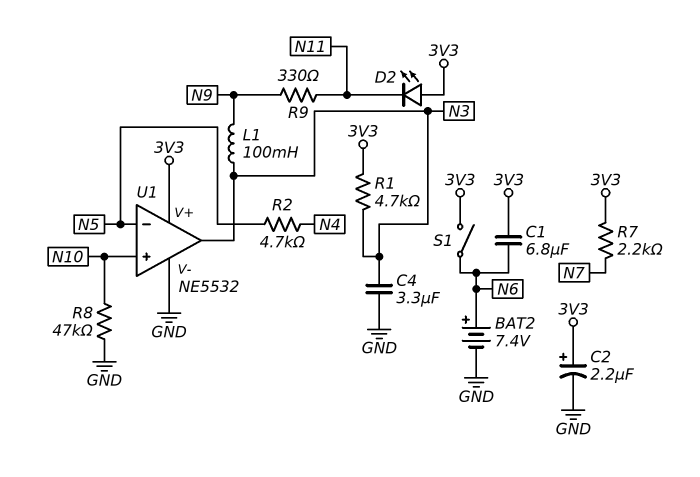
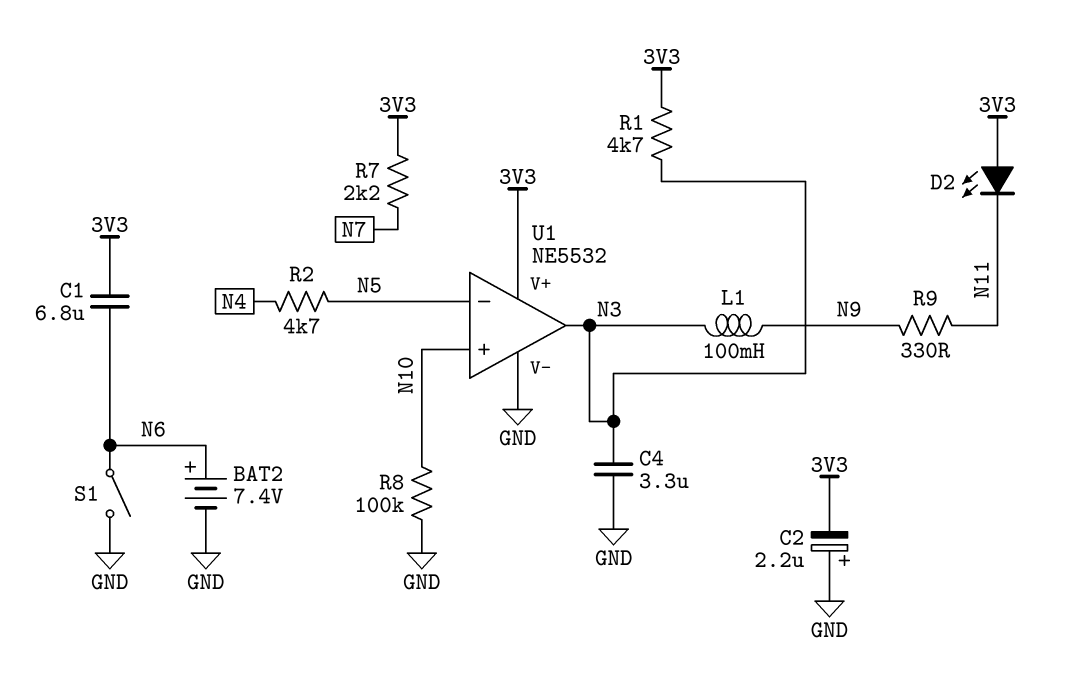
C2: 2.2uF (plus 3V3, minus GND) -> 2.2uF (plus GND, minus 3V3)
R8: 47k (GND, N10) -> 100k (GND, N10)
S1: switch (3V3, N6) -> switch (GND, N6)

